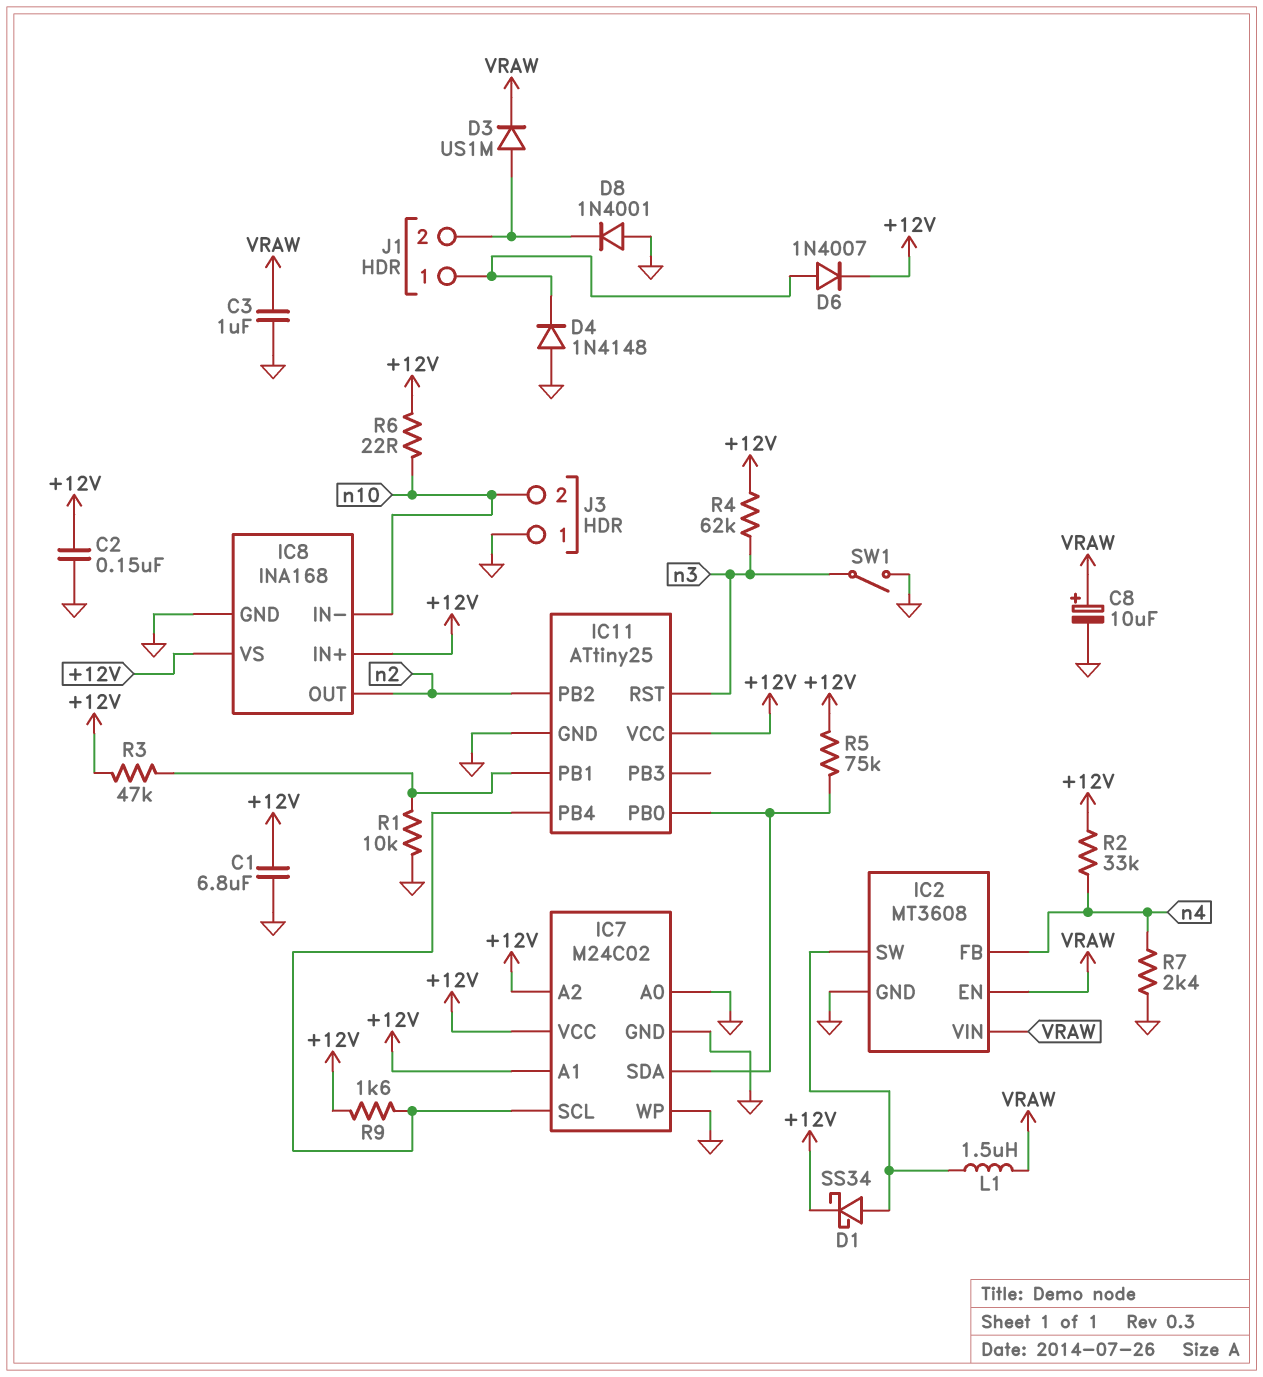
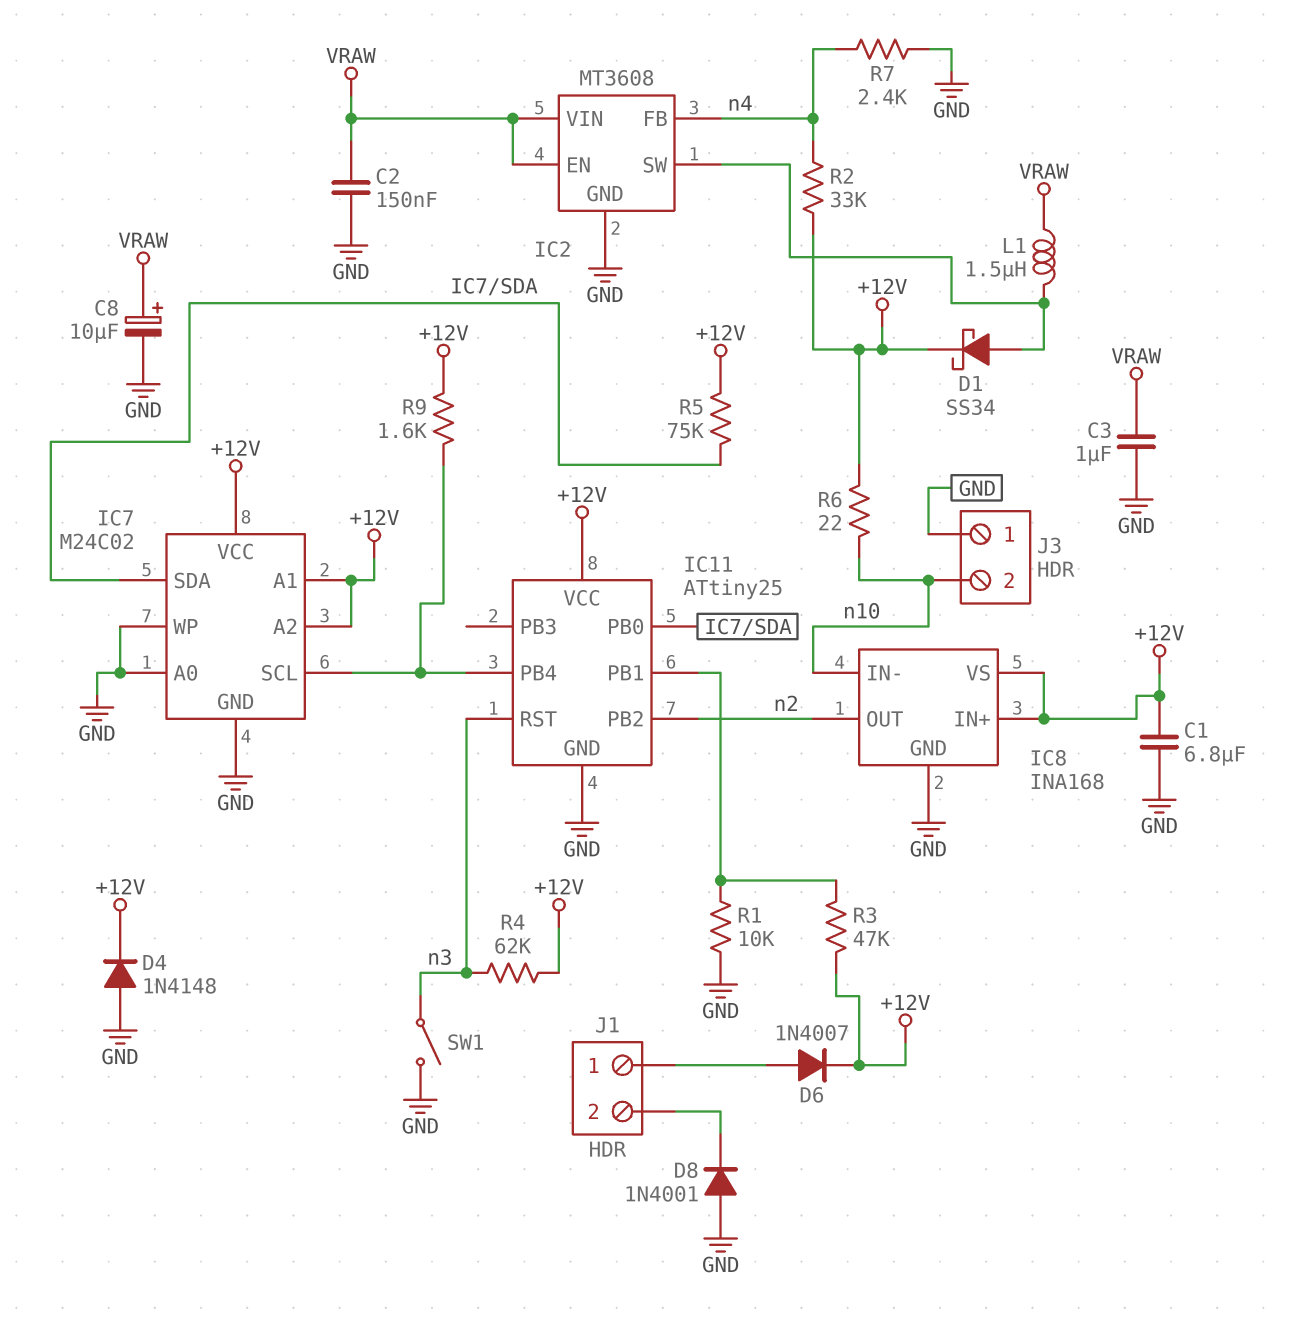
C2: 150nF (+12V, GND) -> 150nF (GND, VRAW)
D3: diode US1M (A J1/2, K VRAW) -> none
D4: diode 1N4148 (A GND, K J1/1) -> diode 1N4148 (A GND, K +12V)

